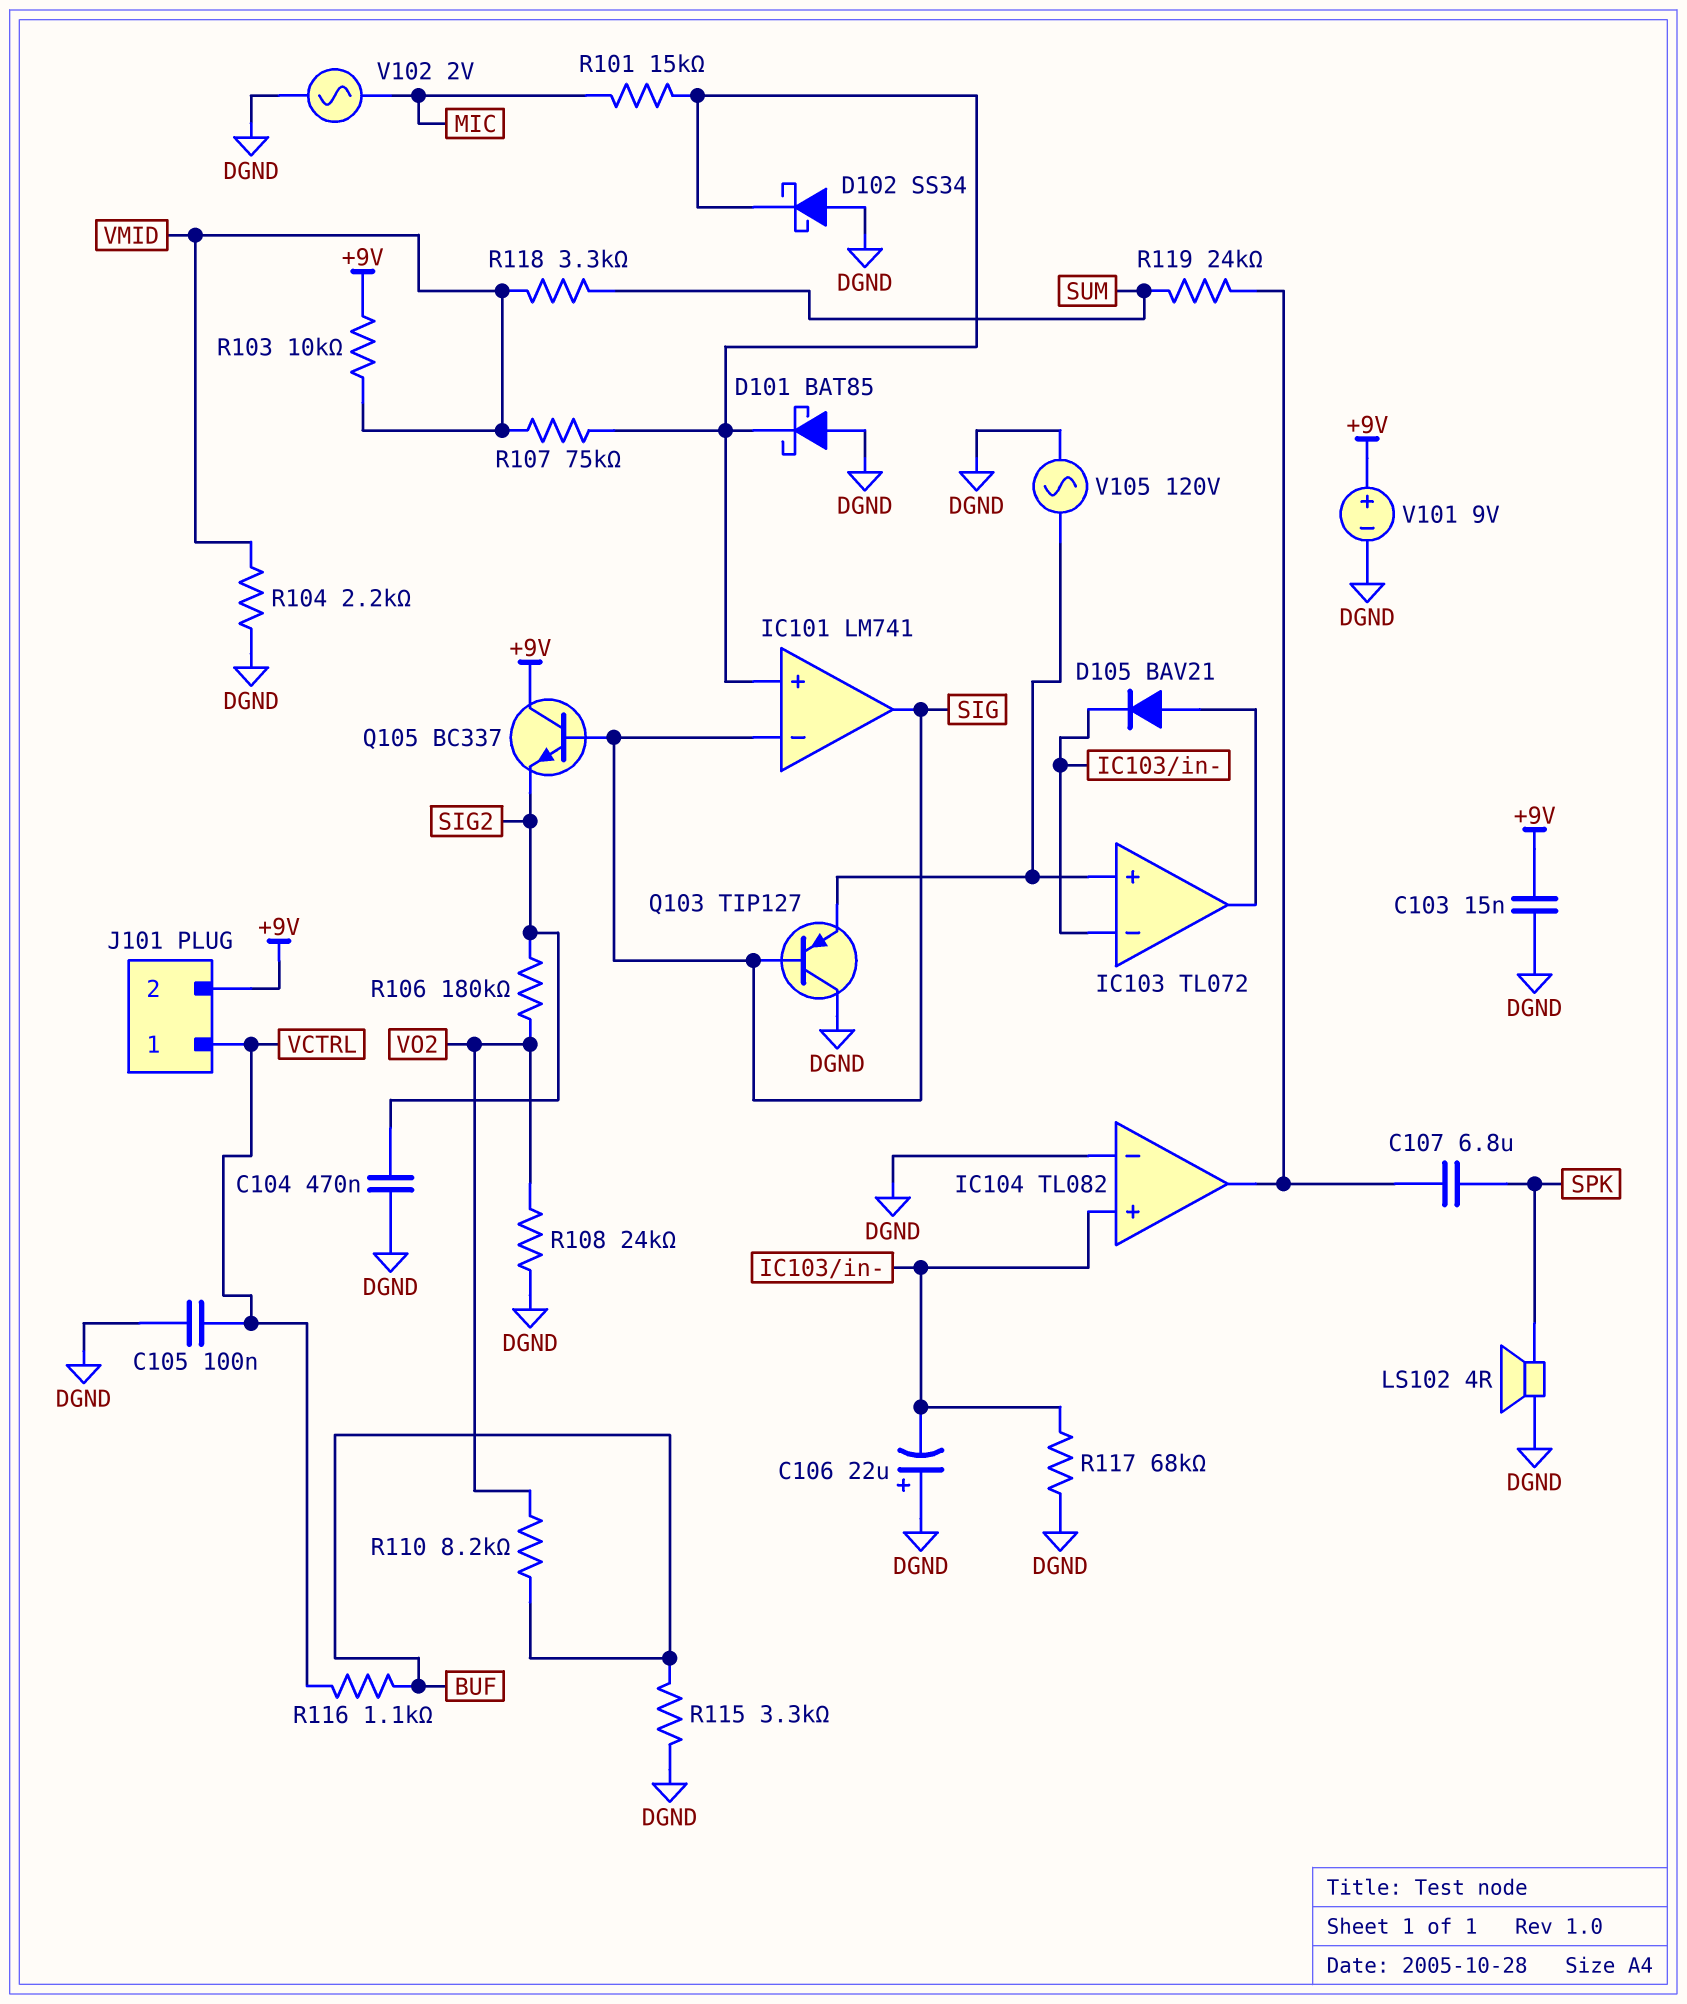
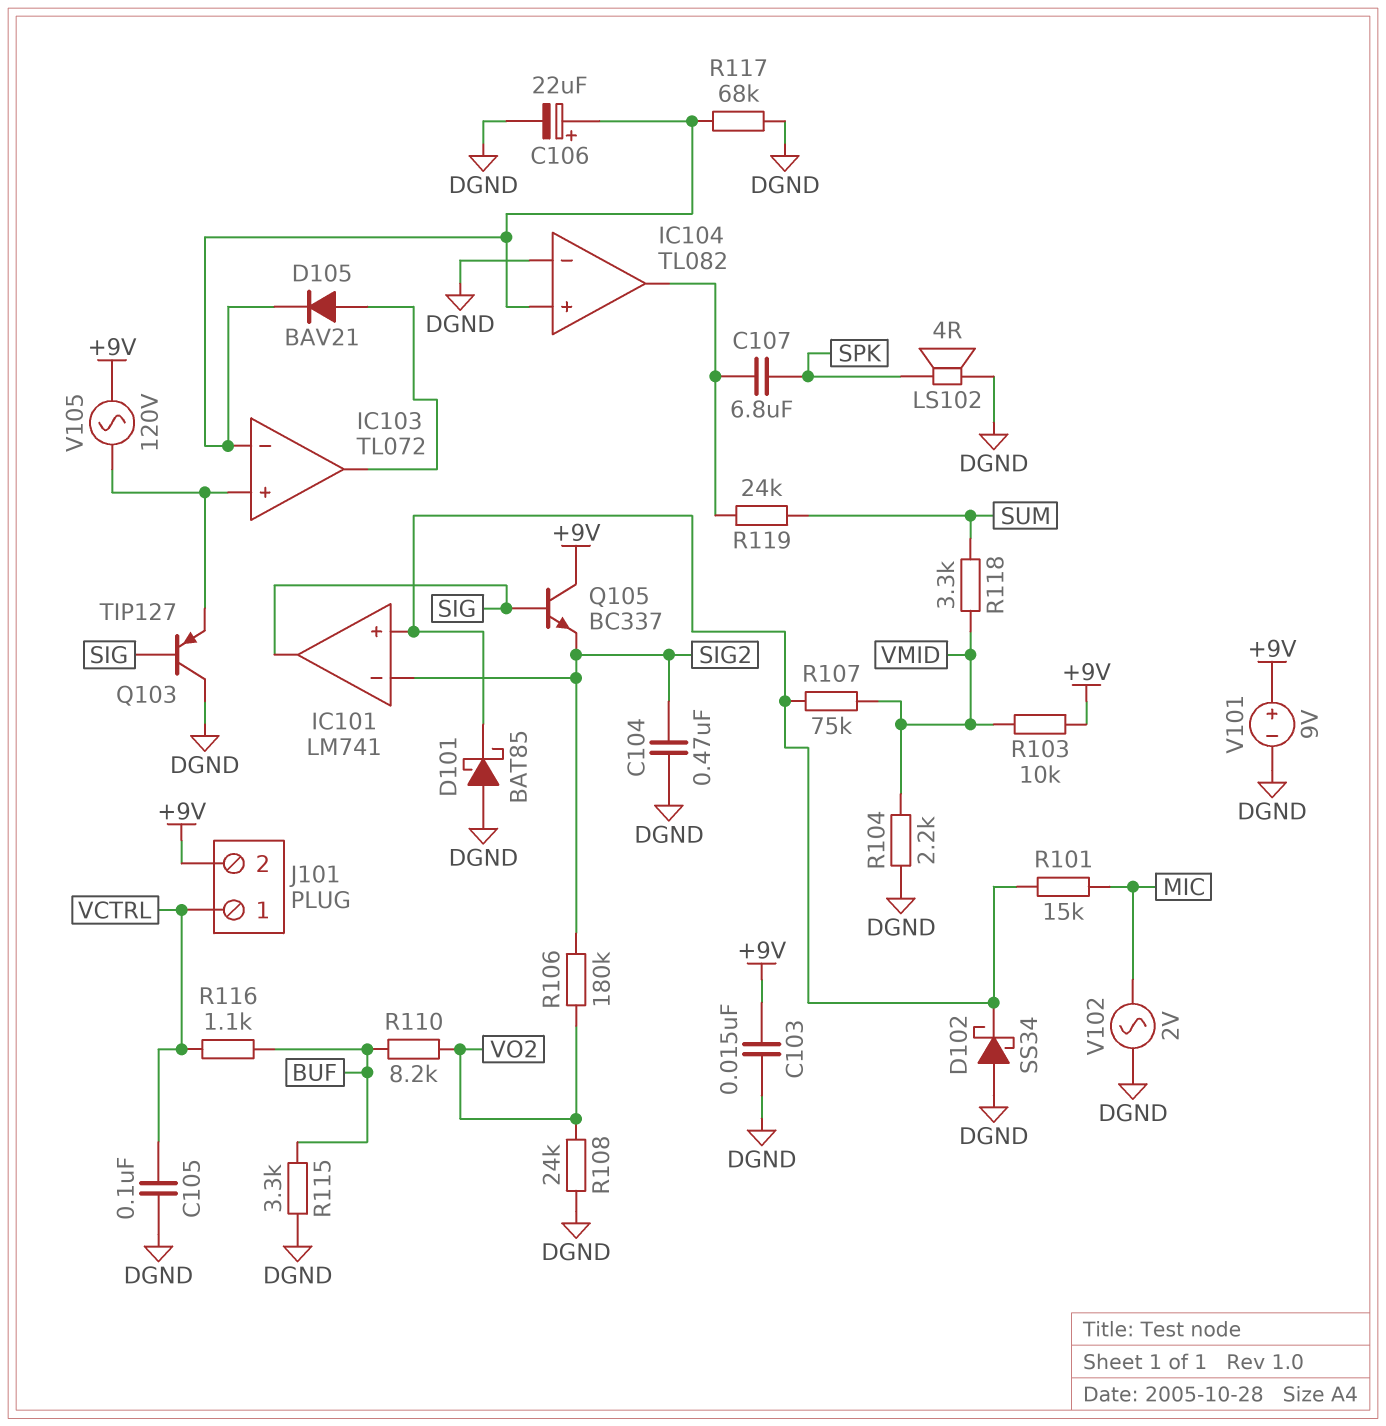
C106: 22uF (plus DGND, minus IC103/in-) -> 22uF (plus IC103/in-, minus DGND)
IC101 pin in-: SIG -> SIG2
V105: AC 120V (DGND, IC103/in+) -> AC 120V (+9V, IC103/in+)

